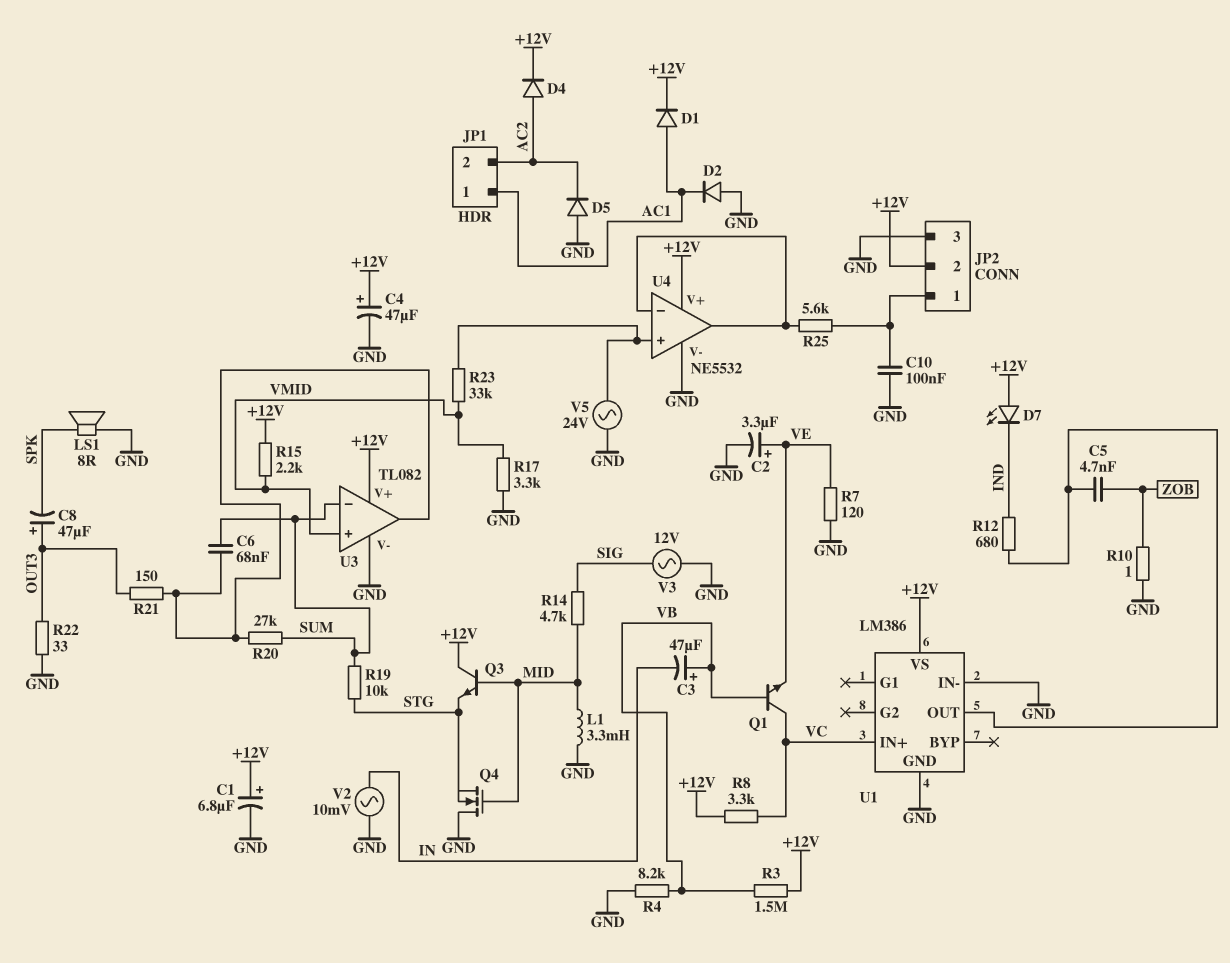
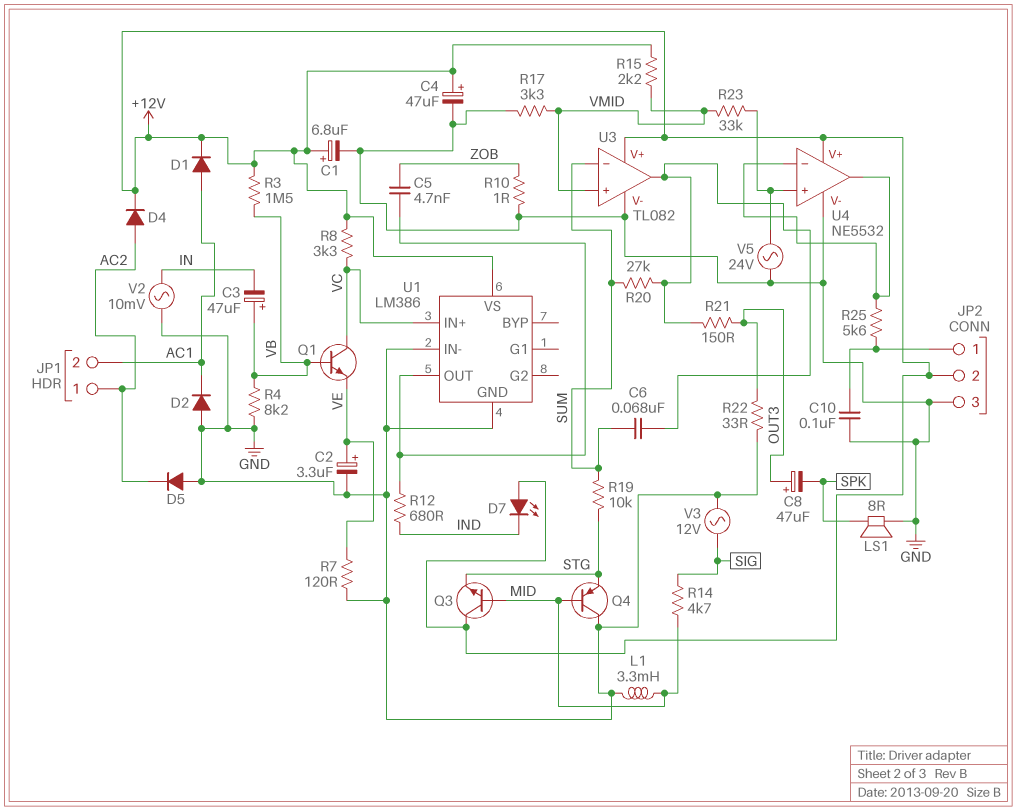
JP1 pin 1: AC1 -> AC2
JP1 pin 2: AC2 -> AC1
Q4: NMOS (G MID, D GND, S STG) -> PNP (B MID, C GND, E STG)

